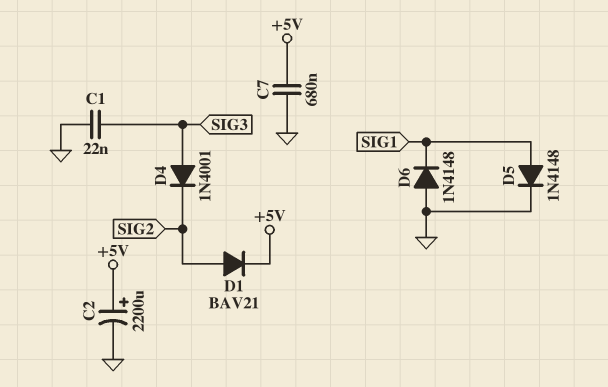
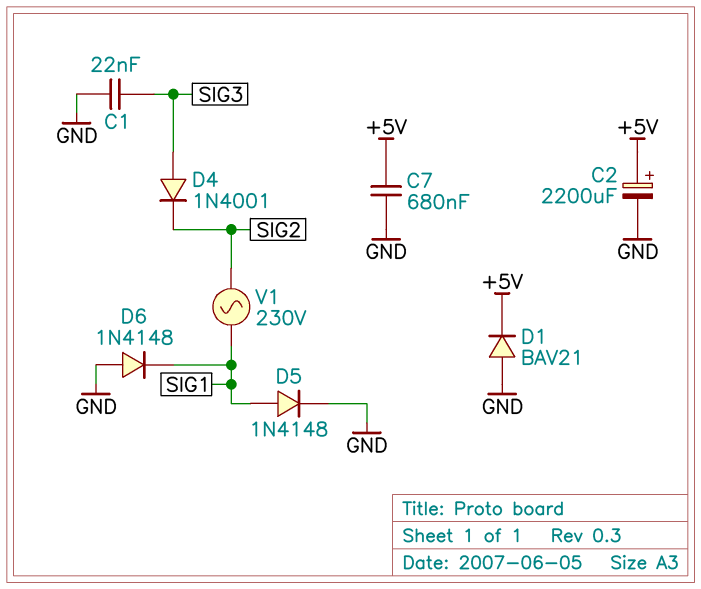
D1: diode BAV21 (A SIG2, K +5V) -> diode BAV21 (A GND, K +5V)
V1: none -> AC 230V (SIG1, SIG2)

